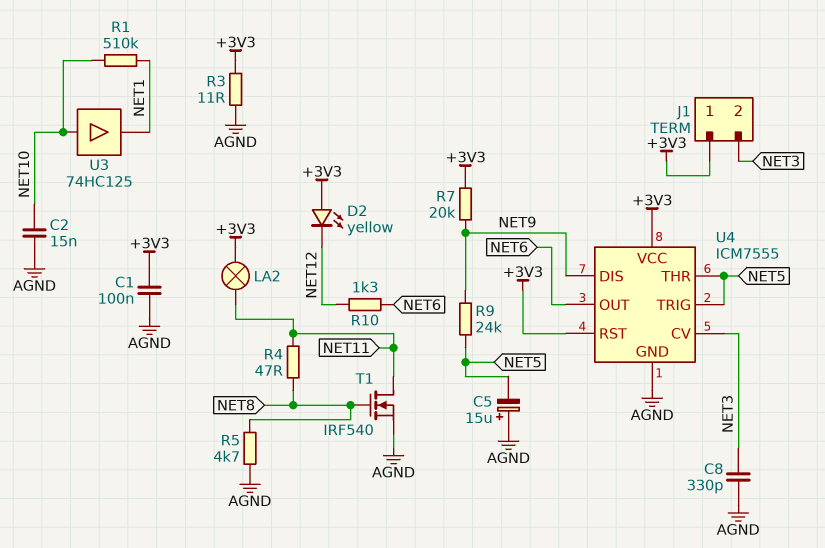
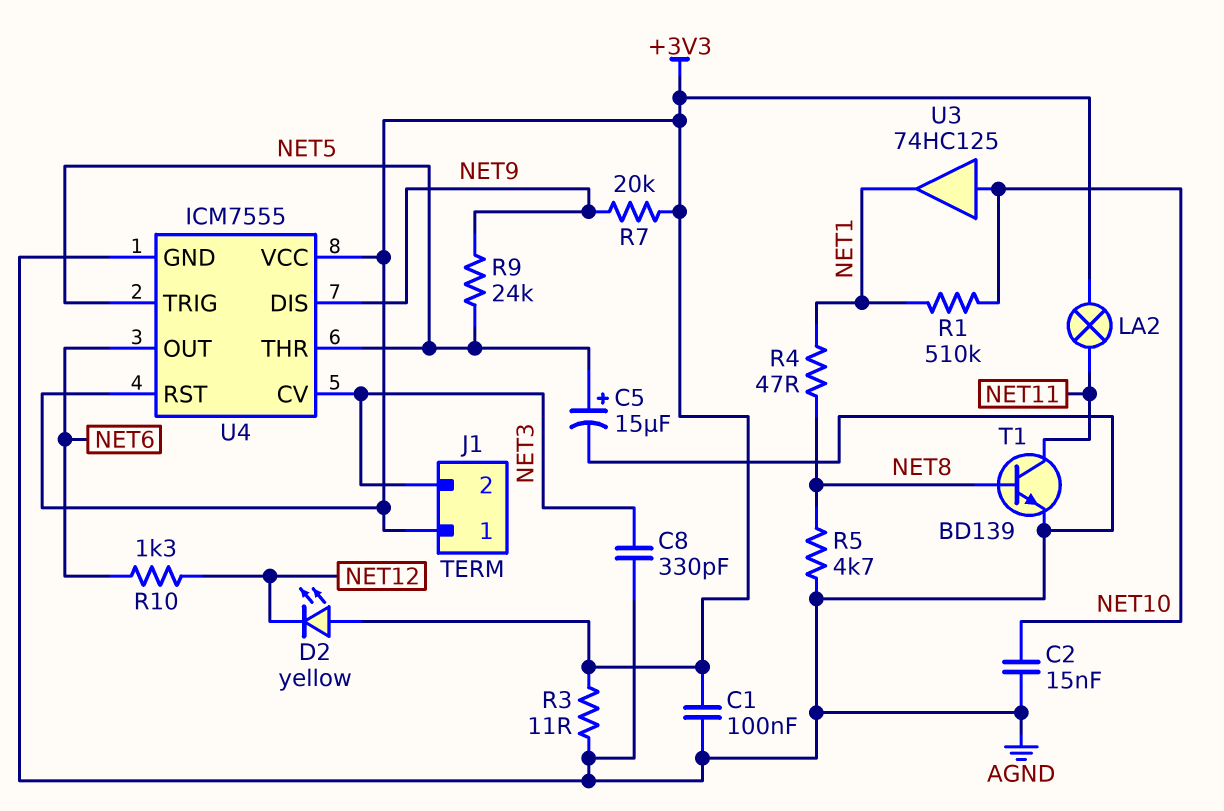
C5: 15uF (plus AGND, minus NET5) -> 15uF (plus NET5, minus AGND)
R4: 47 (NET8, NET11) -> 47 (NET1, NET8)
T1: NMOS IRF540 (G NET8, D NET11, S AGND) -> NPN BD139 (B NET8, C NET11, E AGND)

